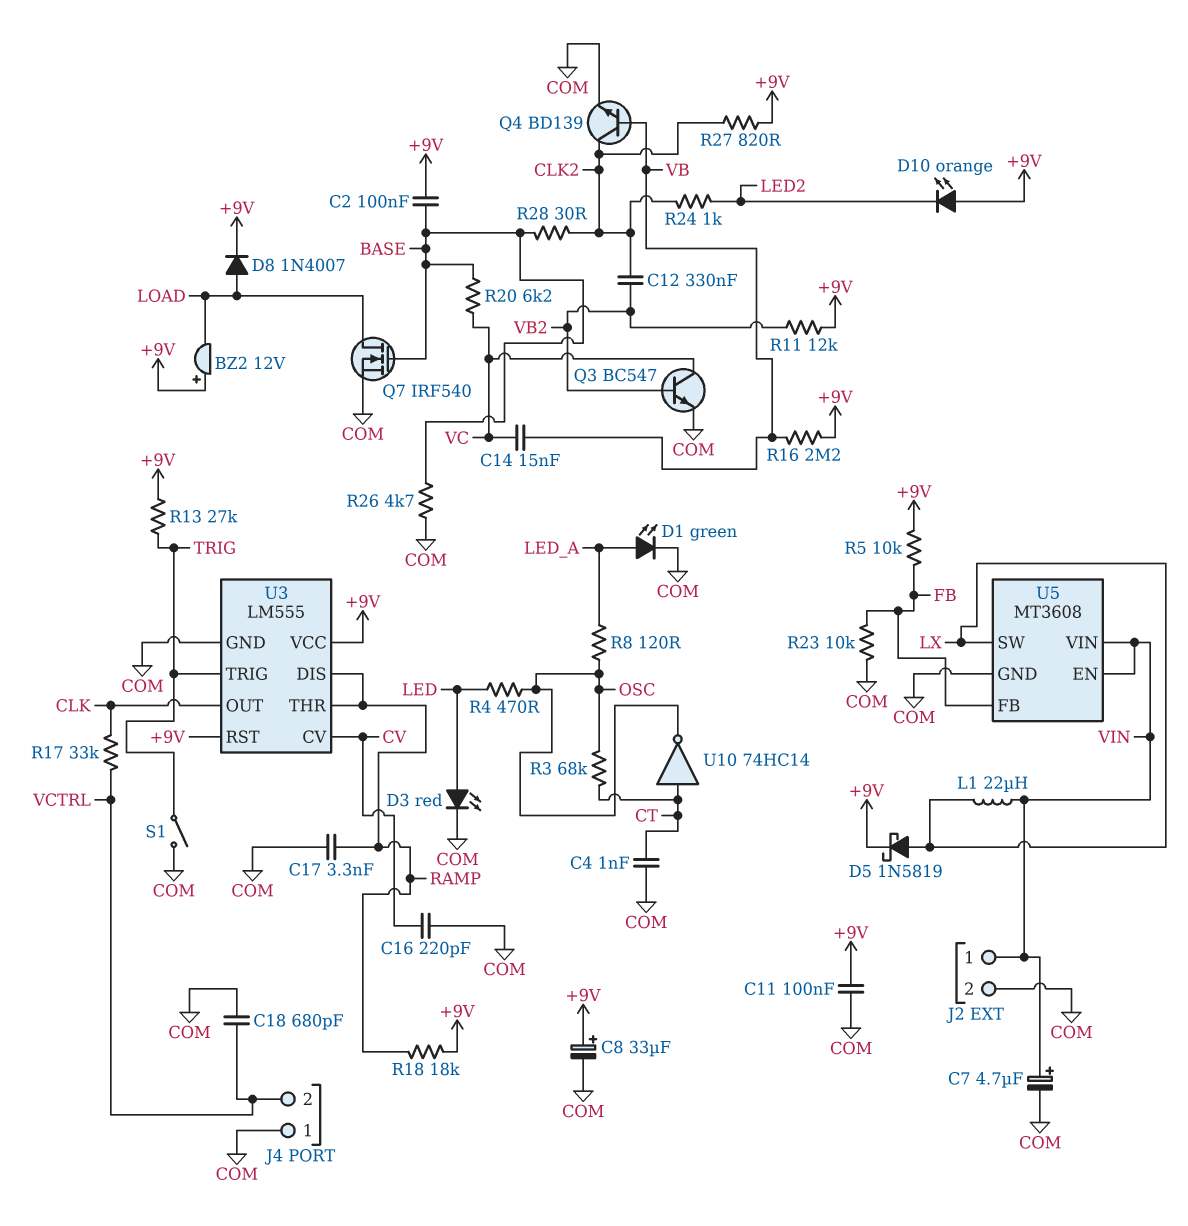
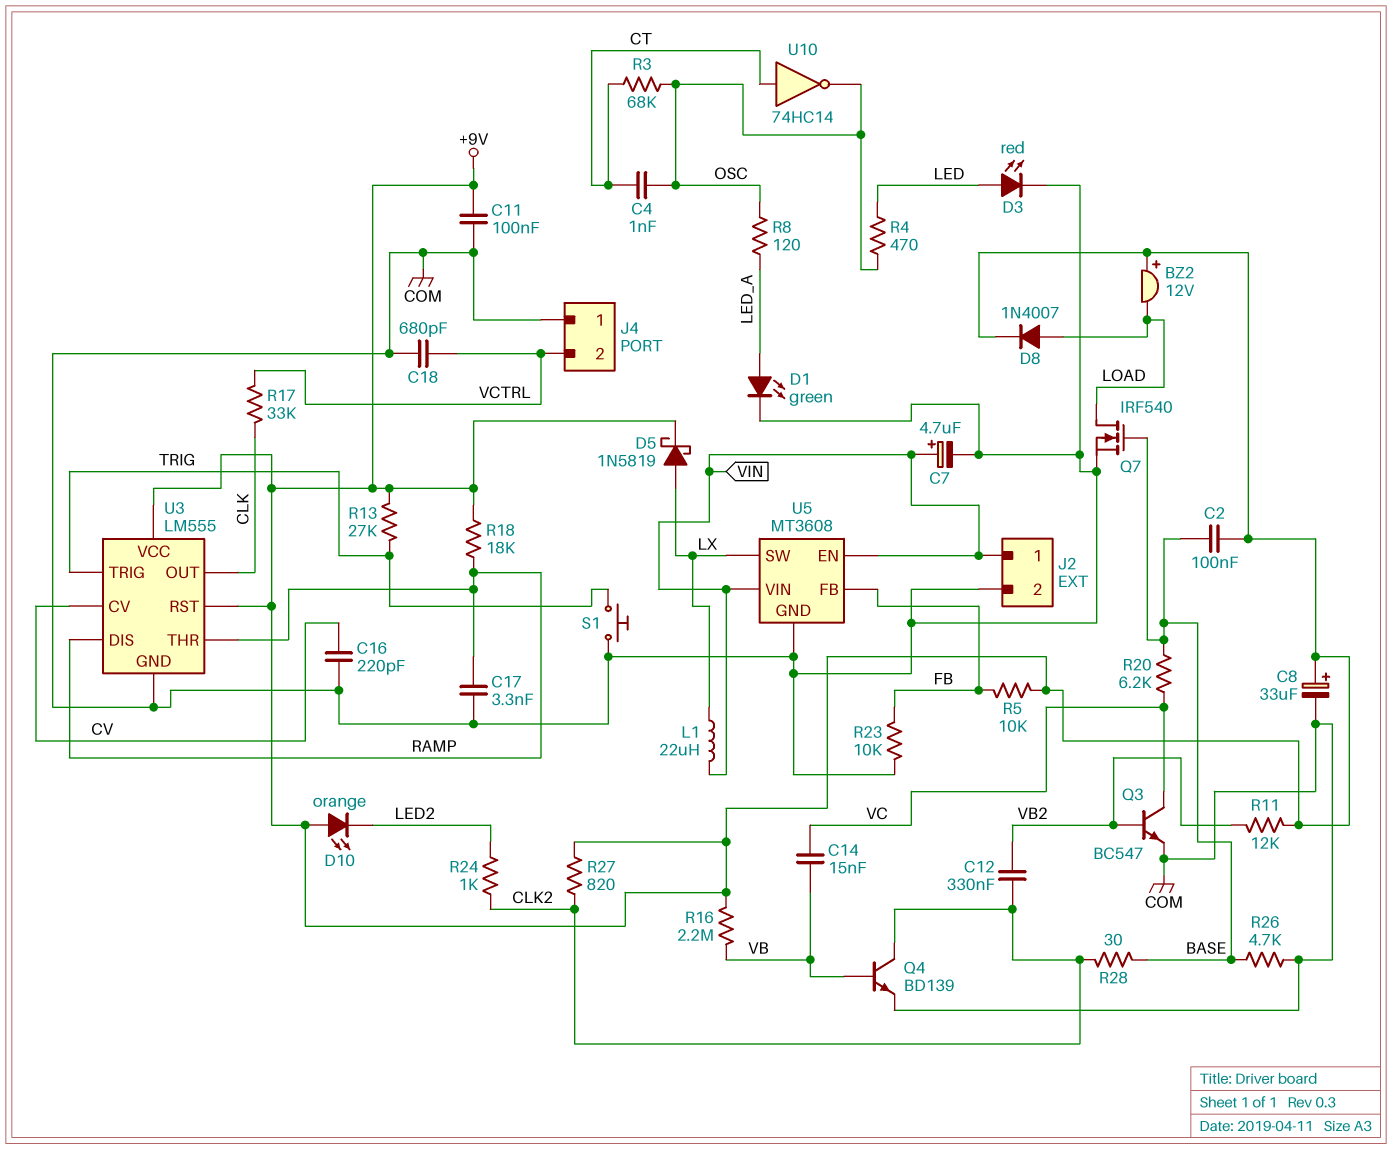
C4: 1nF (COM, CT) -> 1nF (CT, OSC)
S1: switch (COM, TRIG) -> button (COM, TRIG)

